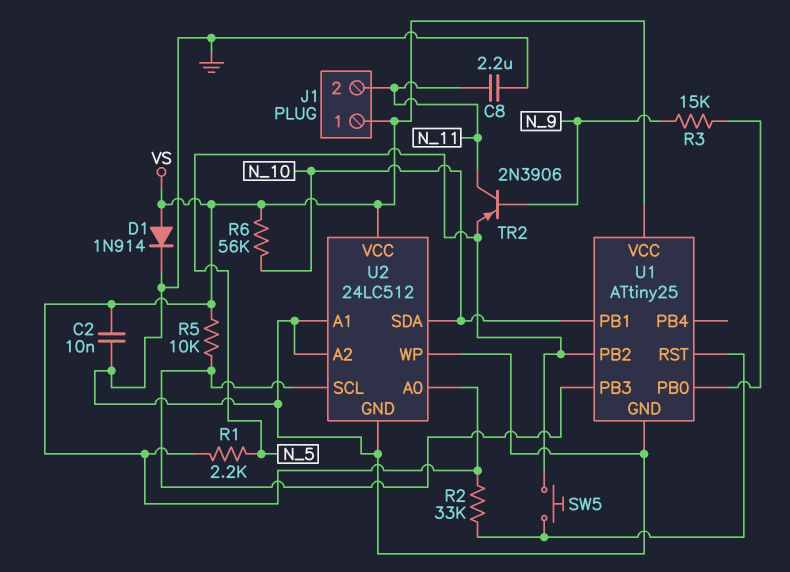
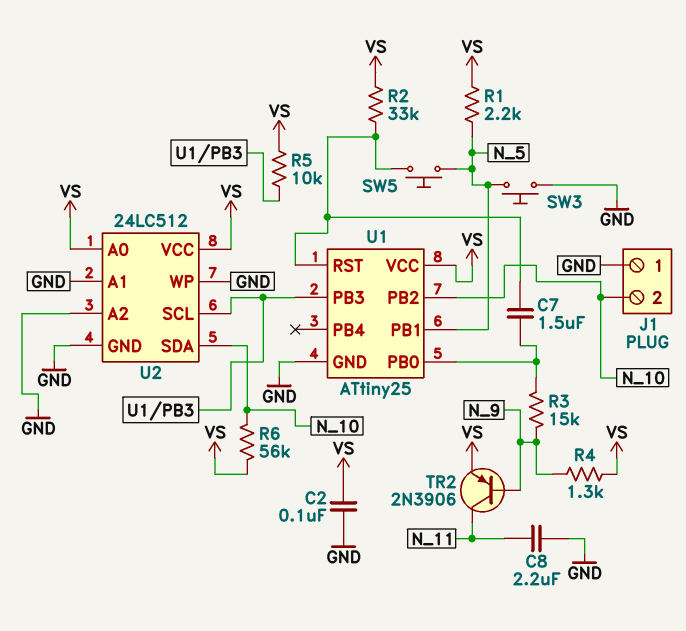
C2: 10nF (GND, VS) -> 100nF (GND, VS)
C7: none -> 1.5uF (U1/PB0, U1/RST)
D1: diode 1N914 (A VS, K GND) -> none
J1 pin 1: VS -> GND
J1 pin 2: N_11 -> N_10
R4: none -> 1.3k (N_9, VS)
SW3: none -> button (GND, N_5)
TR2: PNP 2N3906 (B N_9, C N_11, E N_5) -> PNP 2N3906 (B N_9, C N_11, E VS)
U1 pin PB1: N_10 -> N_5
U1 pin PB2: N_5 -> N_10

